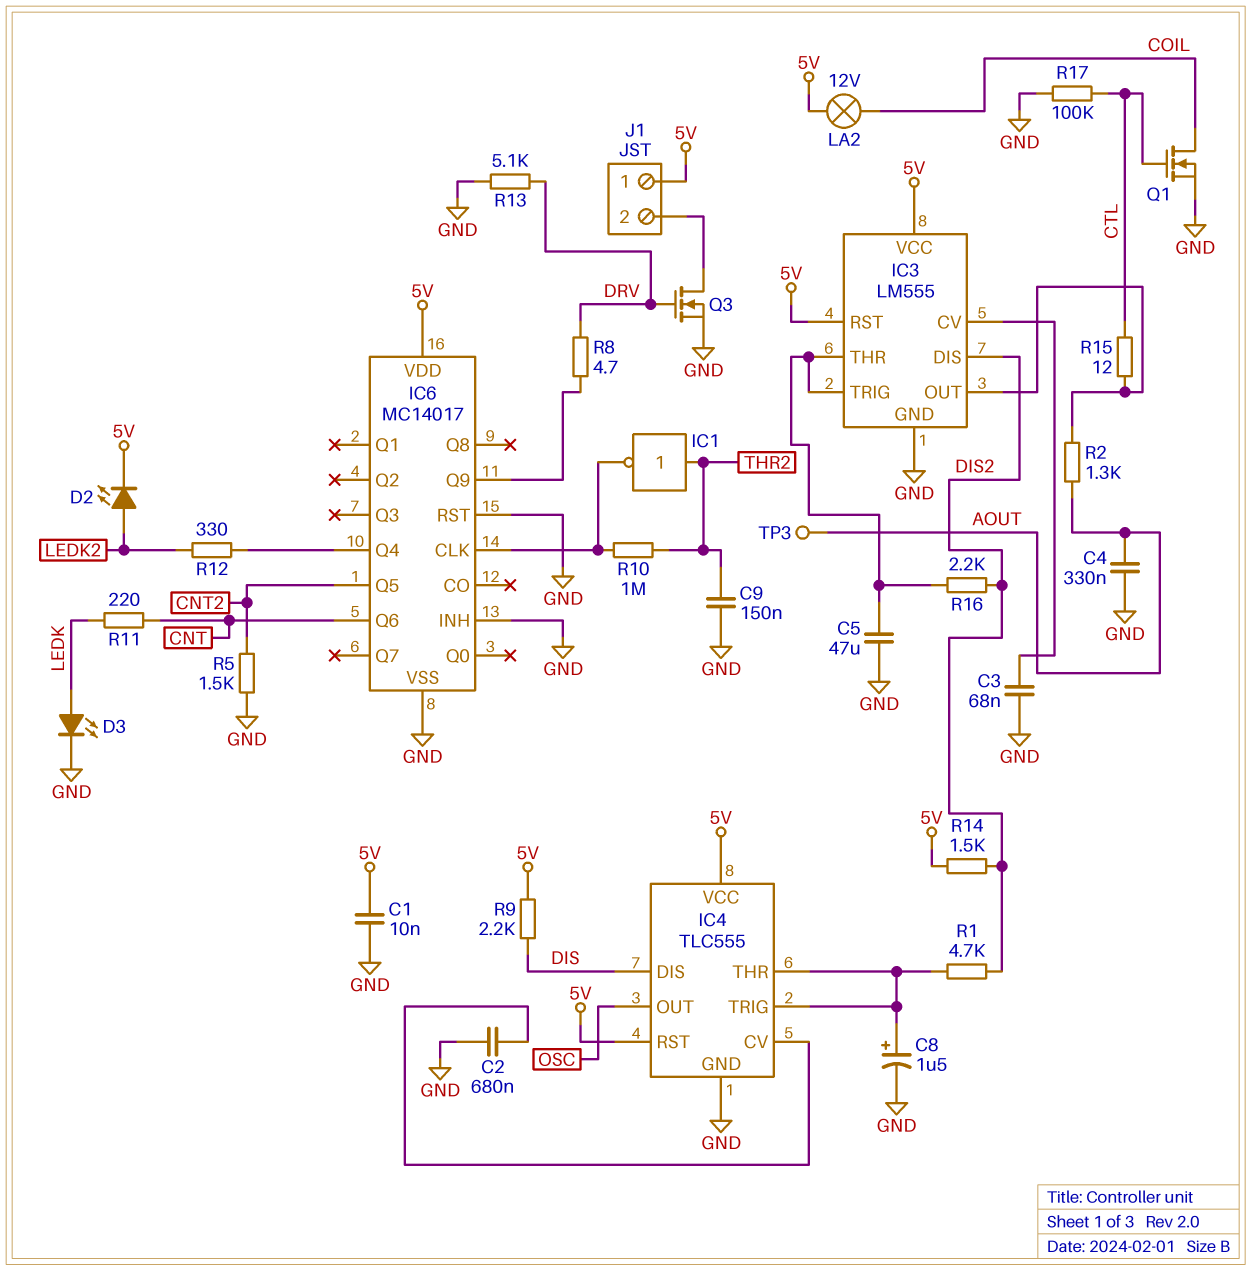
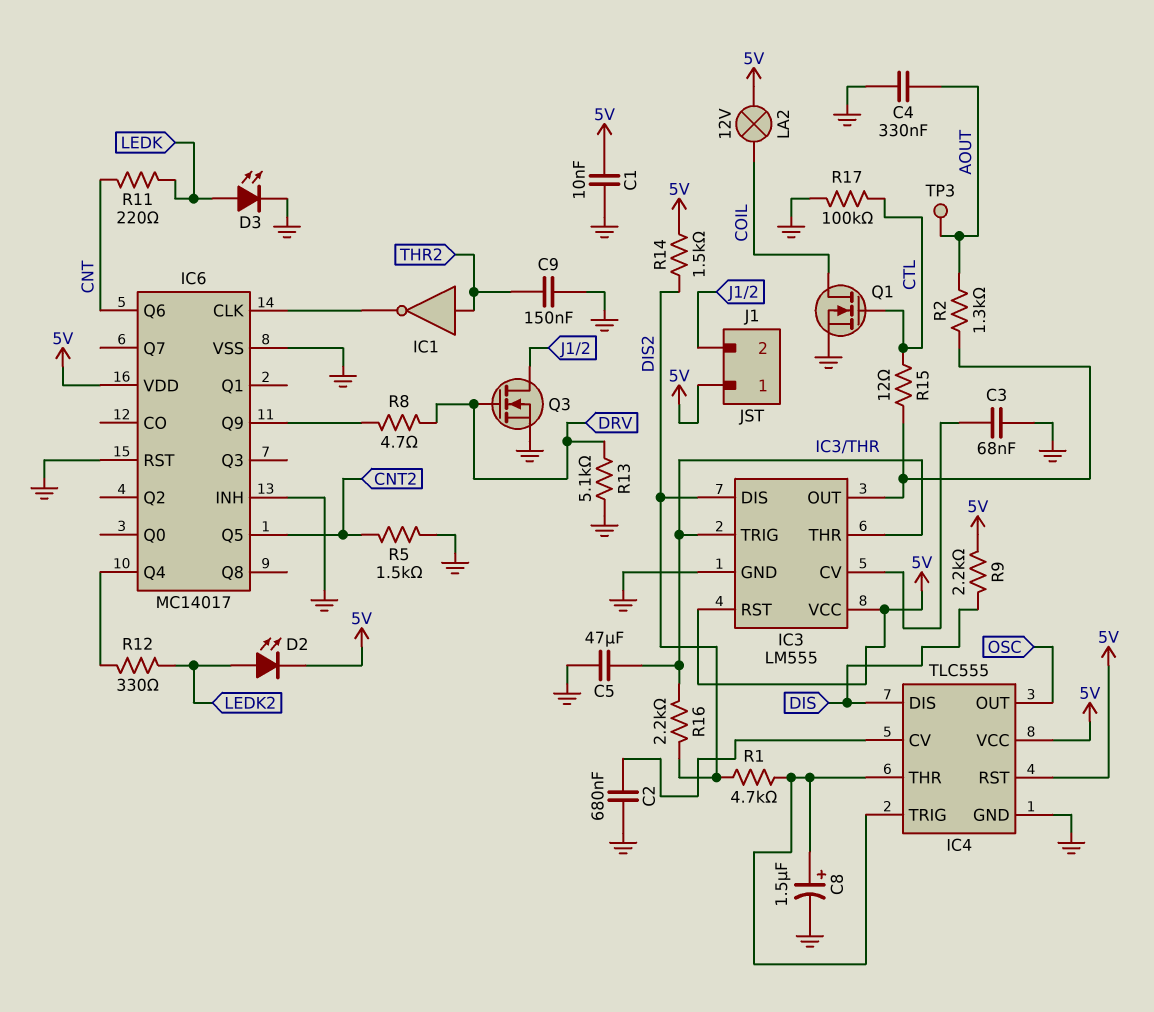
R10: 1M (IC6/CLK, THR2) -> none

